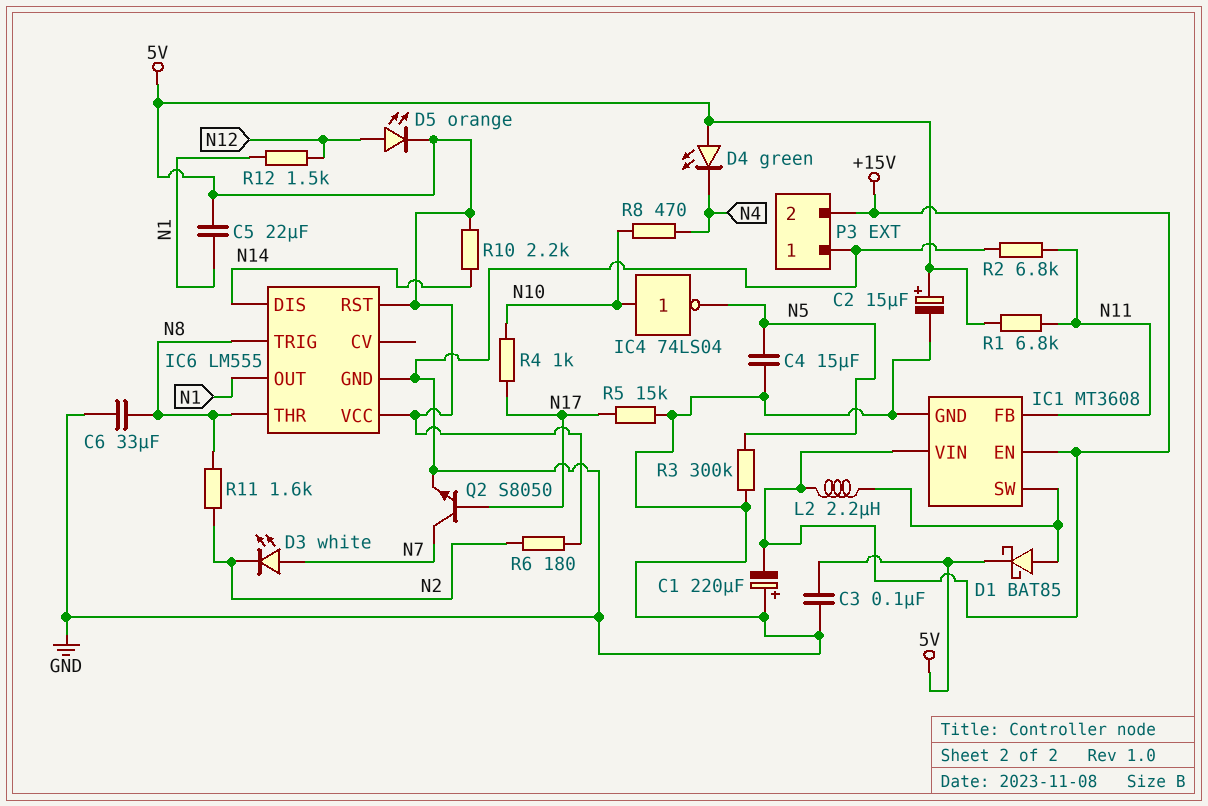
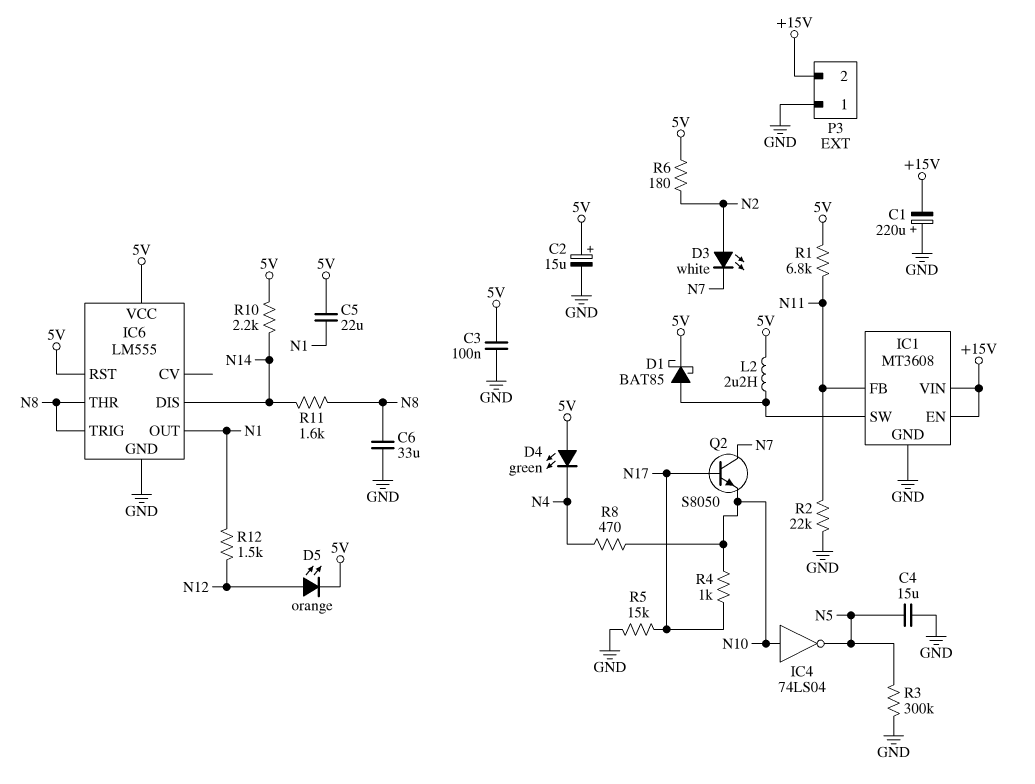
D3: LED white (A N7, K N2) -> LED white (A N2, K N7)
L2: 2.2uH (+15V, IC1/SW) -> 2.2uH (5V, IC1/SW)
Q2: NPN S8050 (B N17, C N7, E GND) -> NPN S8050 (B N17, C N7, E N10)
R2: 6.8k (GND, N11) -> 22k (GND, N11)
R11: 1.6k (N2, N8) -> 1.6k (N8, N14)

